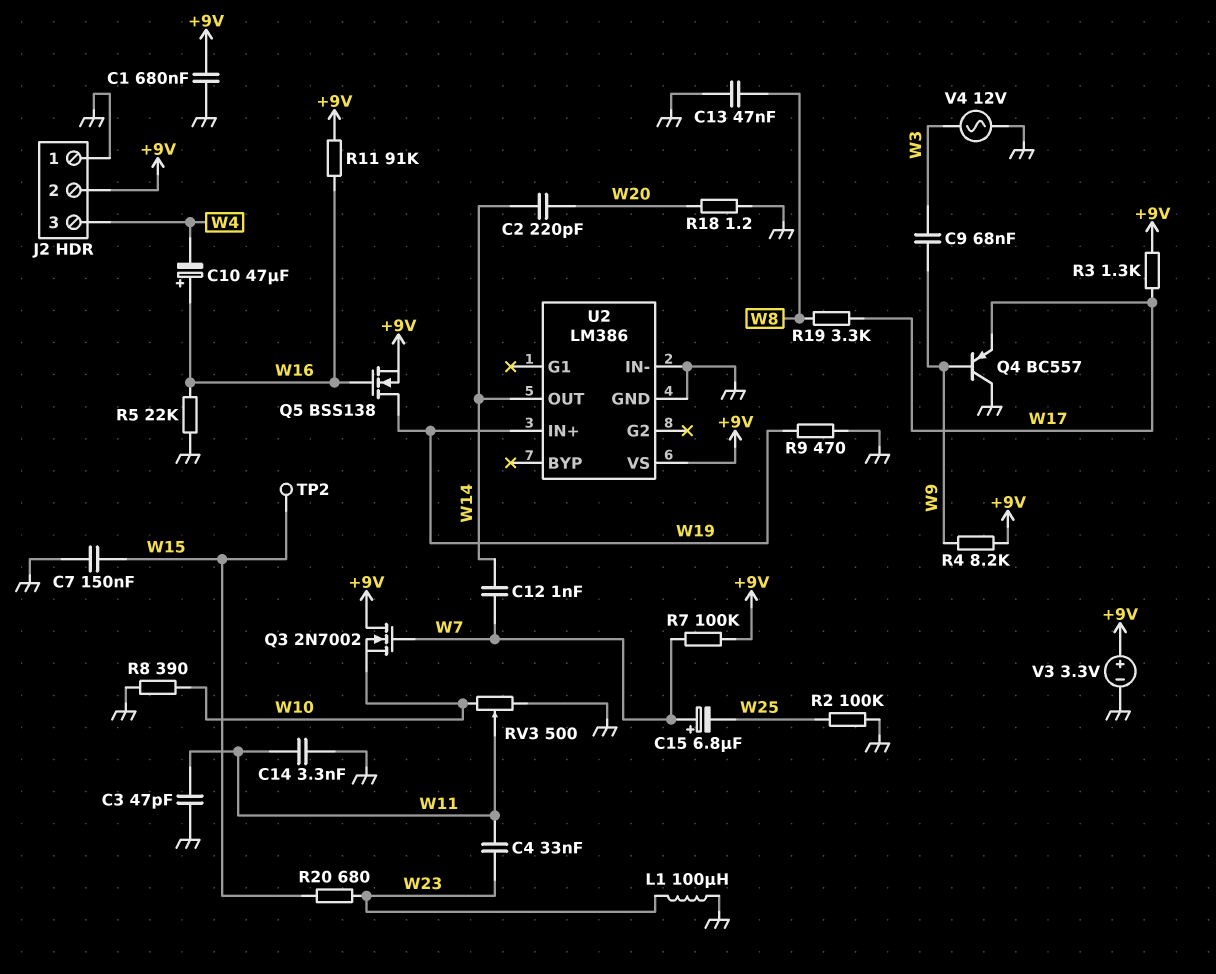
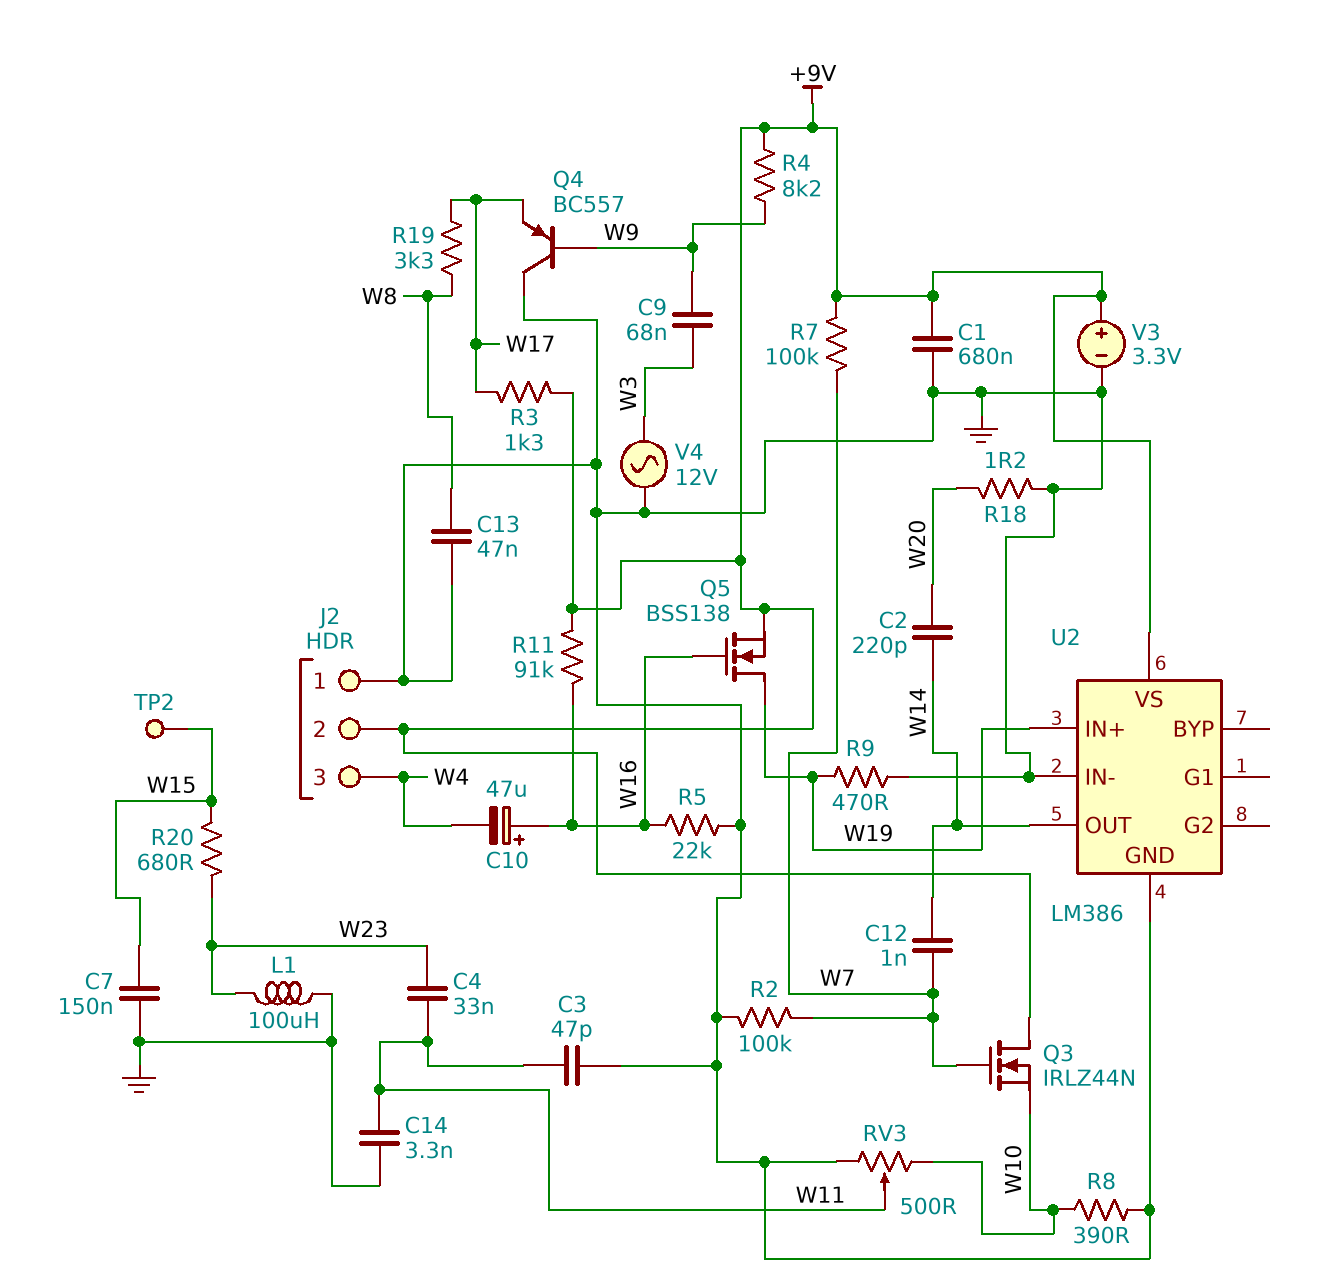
C15: 6.8uF (plus W7, minus W25) -> none
Q3: NMOS 2N7002 (G W7, D +9V, S W10) -> NMOS IRLZ44N (G W7, D +9V, S W10)
R2: 100k (GND, W25) -> 100k (GND, W7)

